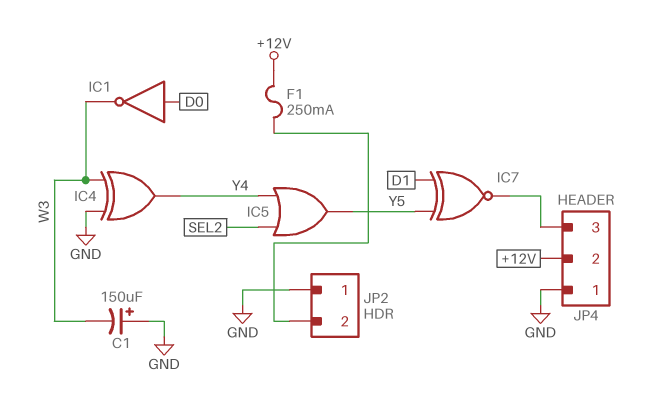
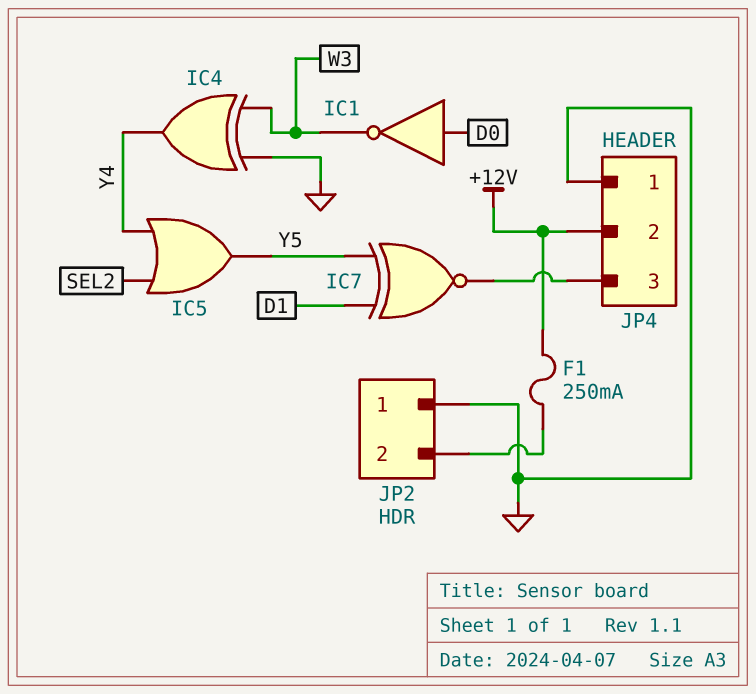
C1: 150uF (plus GND, minus W3) -> none

